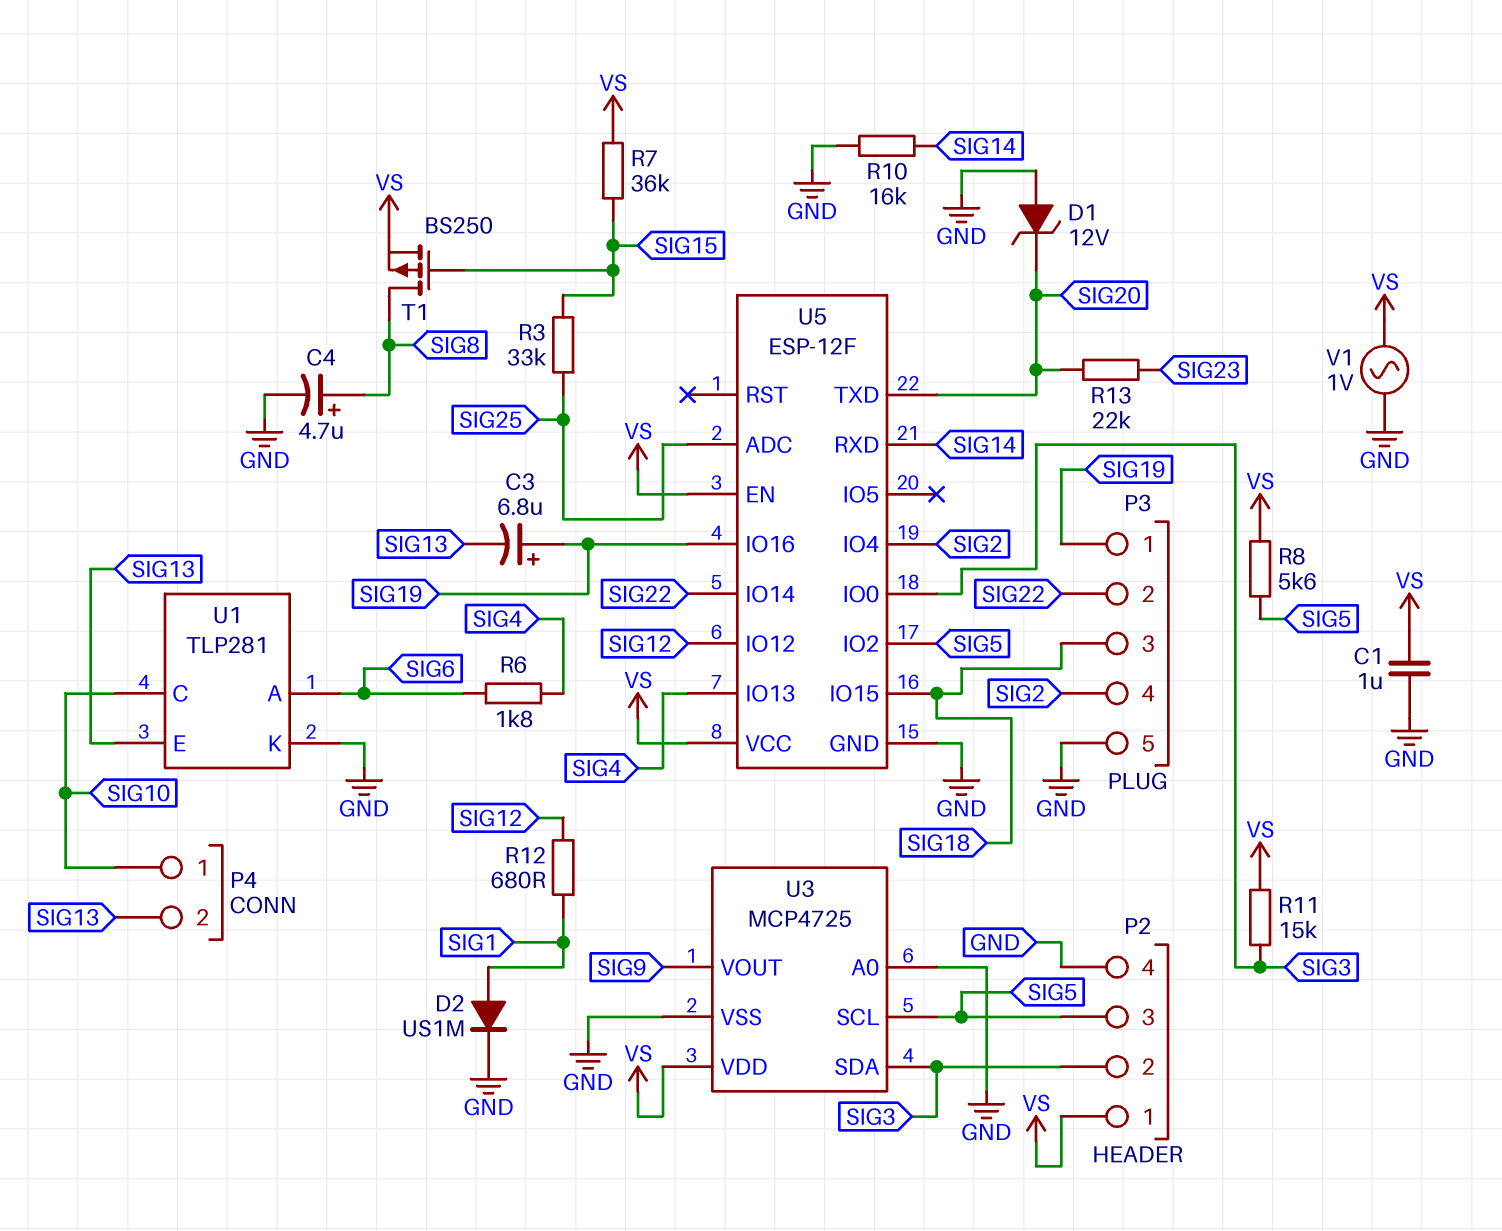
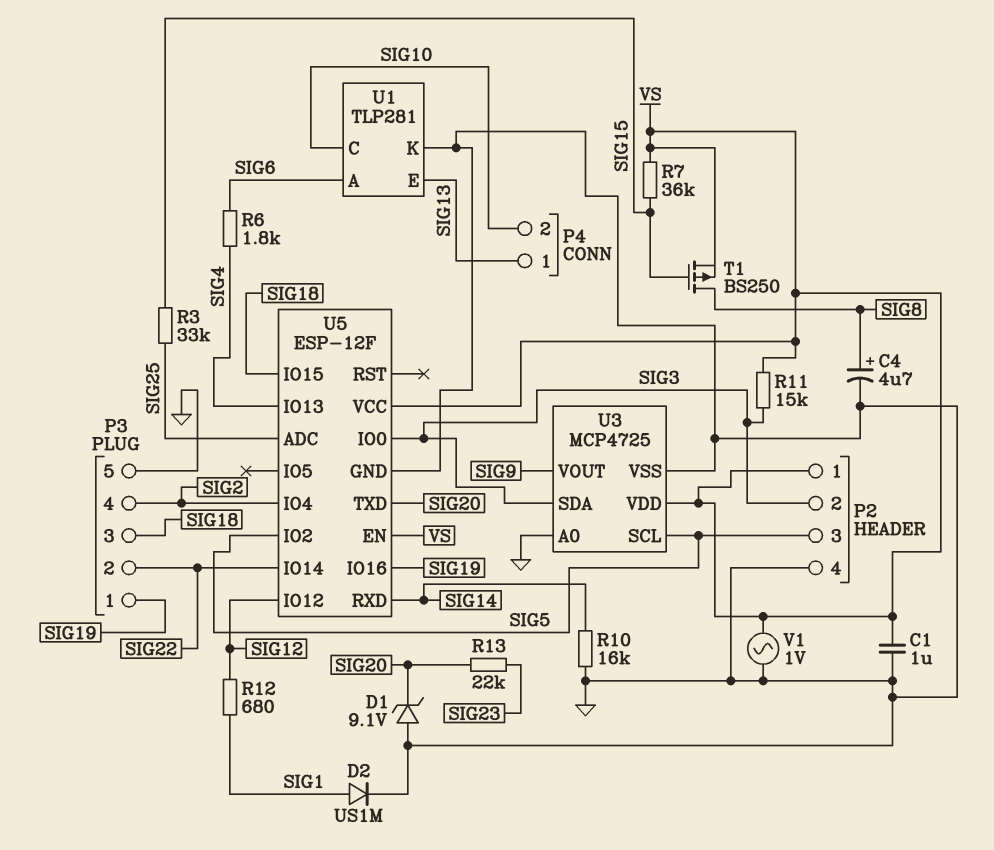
C3: 6.8uF (plus SIG19, minus SIG13) -> none
D1: zener 12V (A GND, K SIG20) -> zener 9.1V (A GND, K SIG20)
P4 pin 1: SIG10 -> SIG13
P4 pin 2: SIG13 -> SIG10
R8: 5.6k (SIG5, VS) -> none

